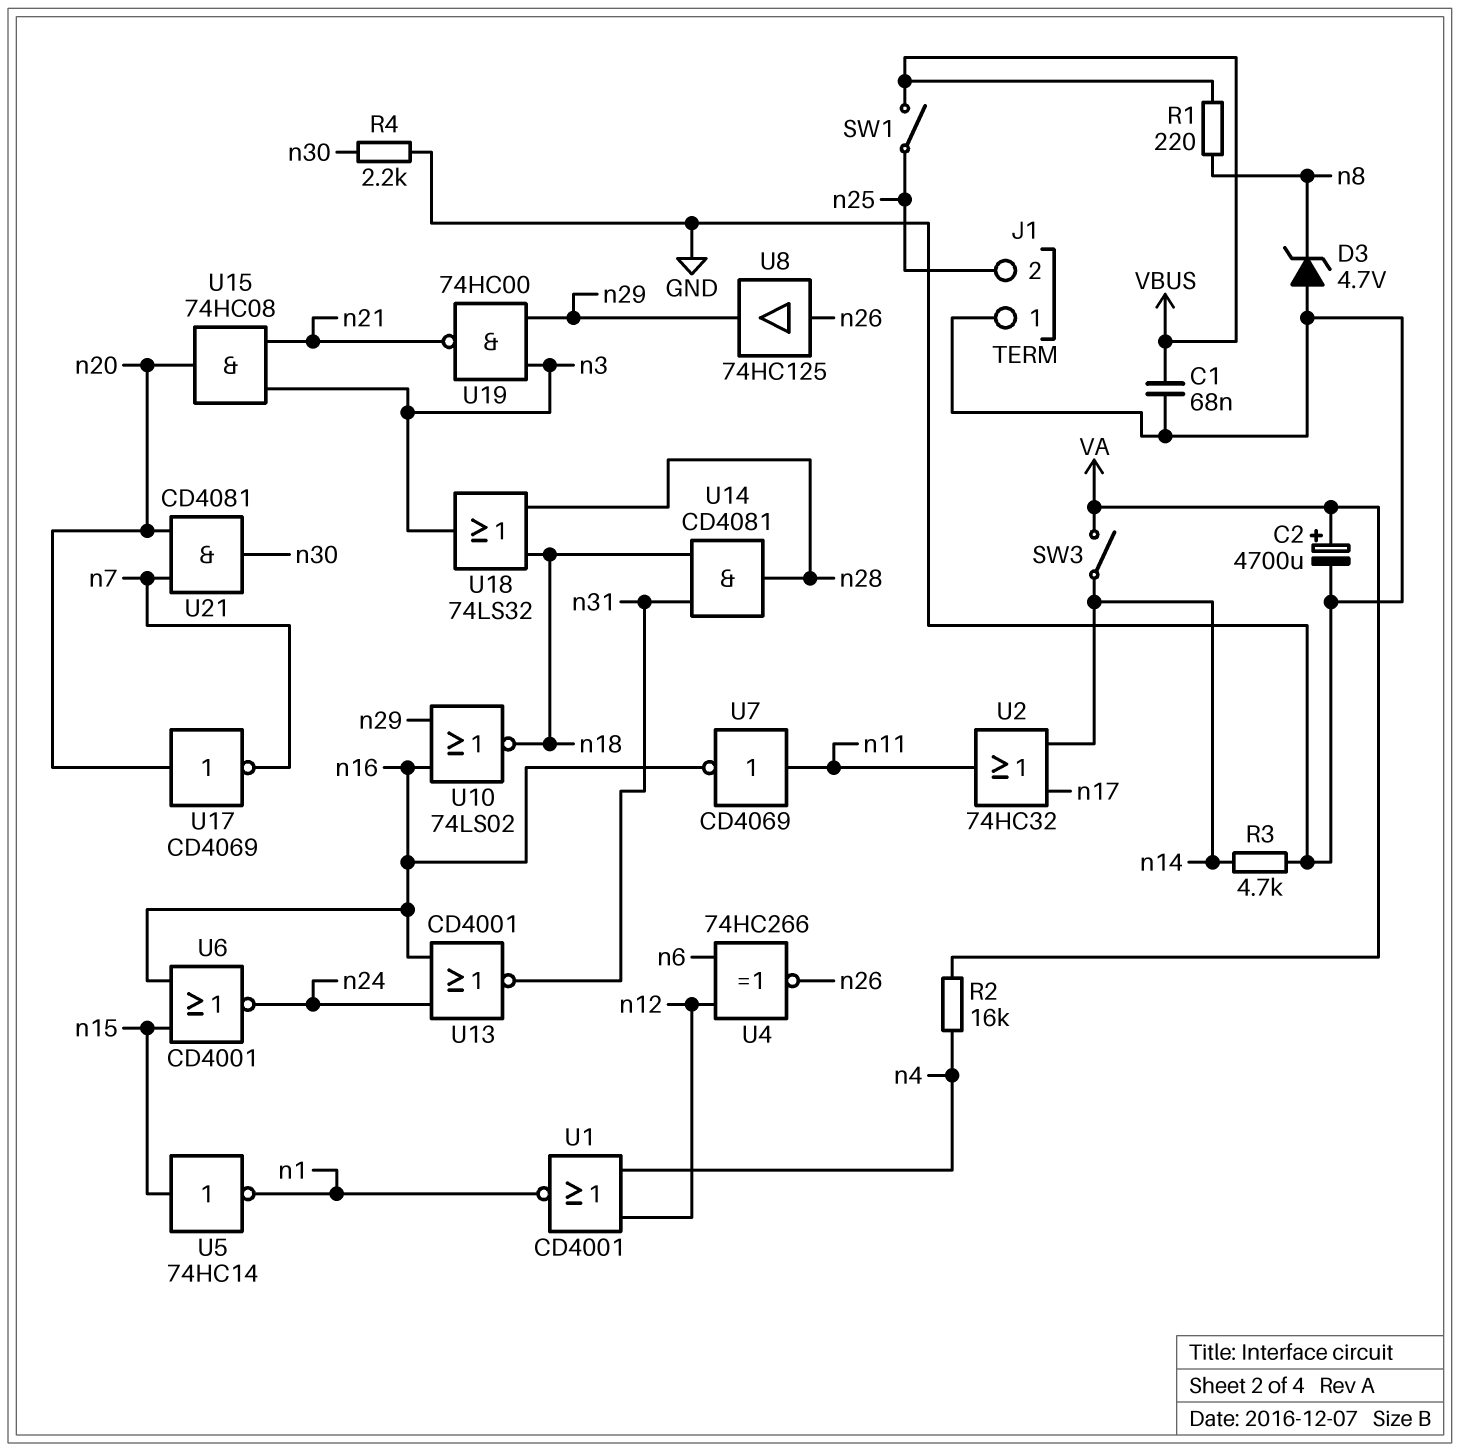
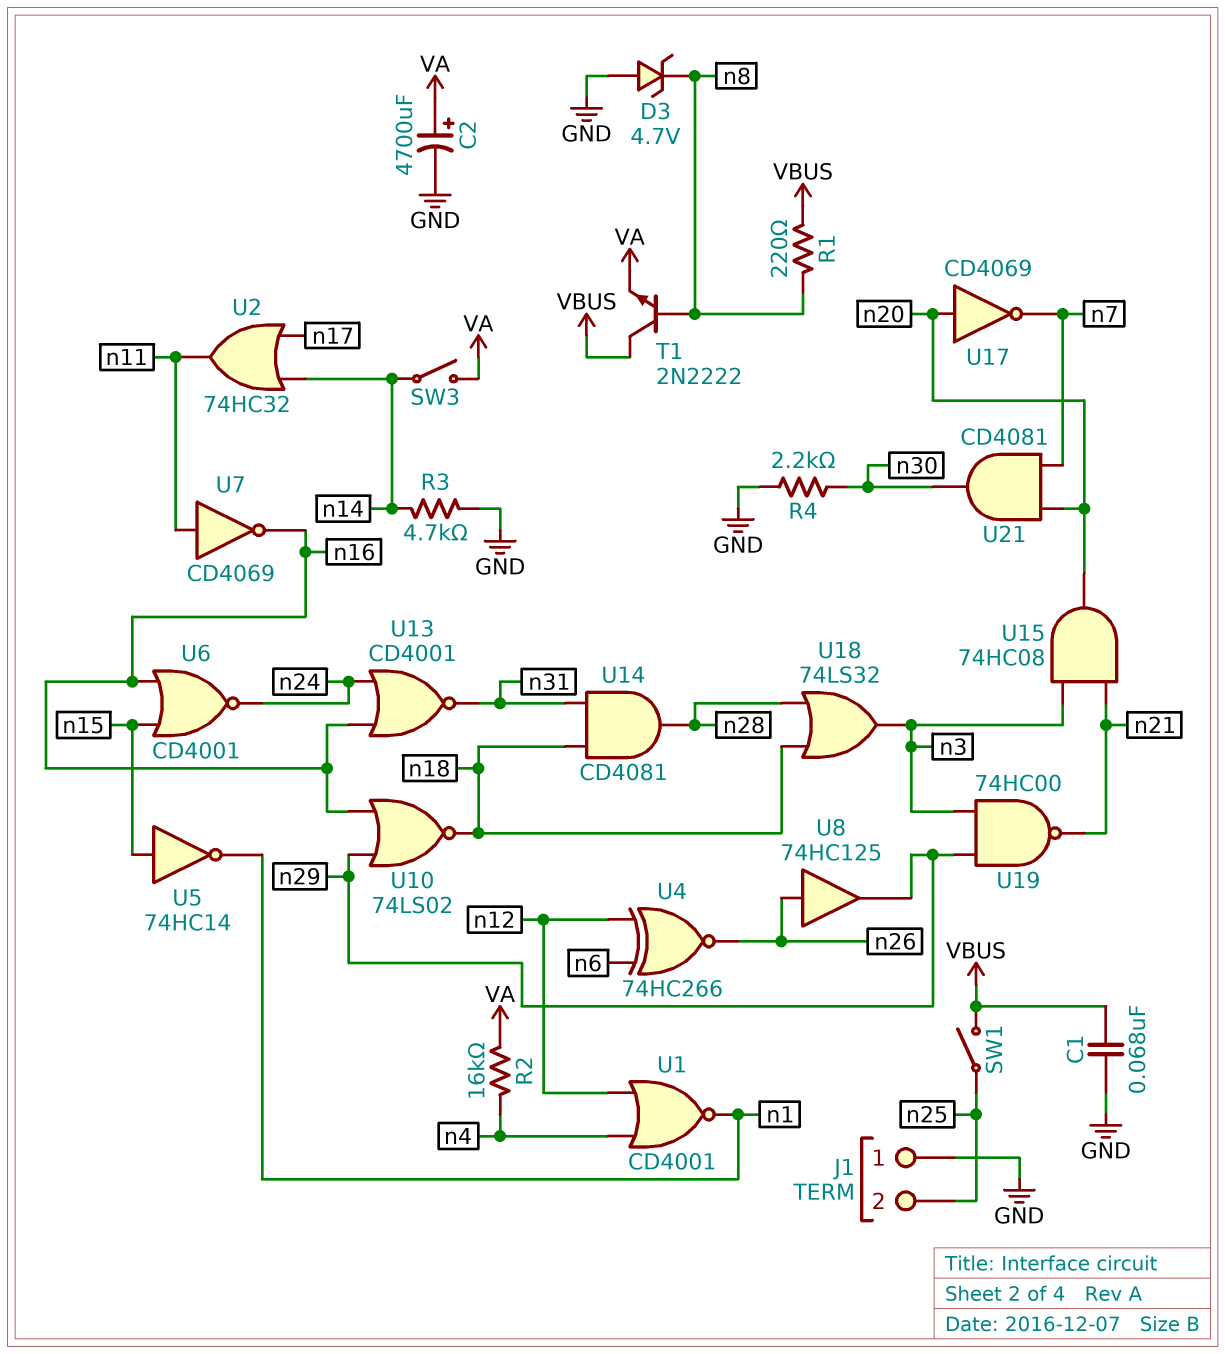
T1: none -> NPN 2N2222 (B n8, C VBUS, E VA)

